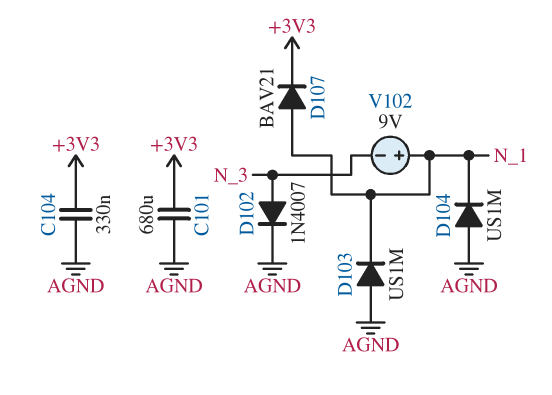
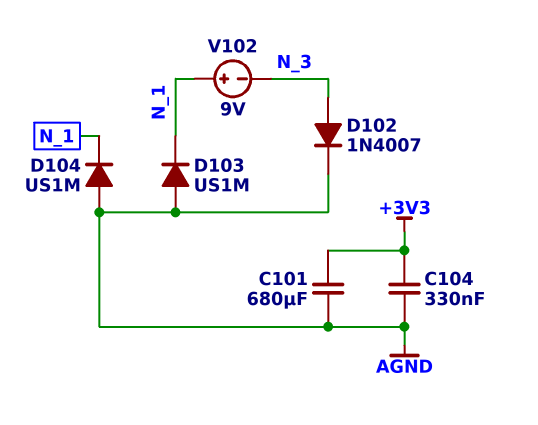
D107: diode BAV21 (A N_1, K +3V3) -> none

